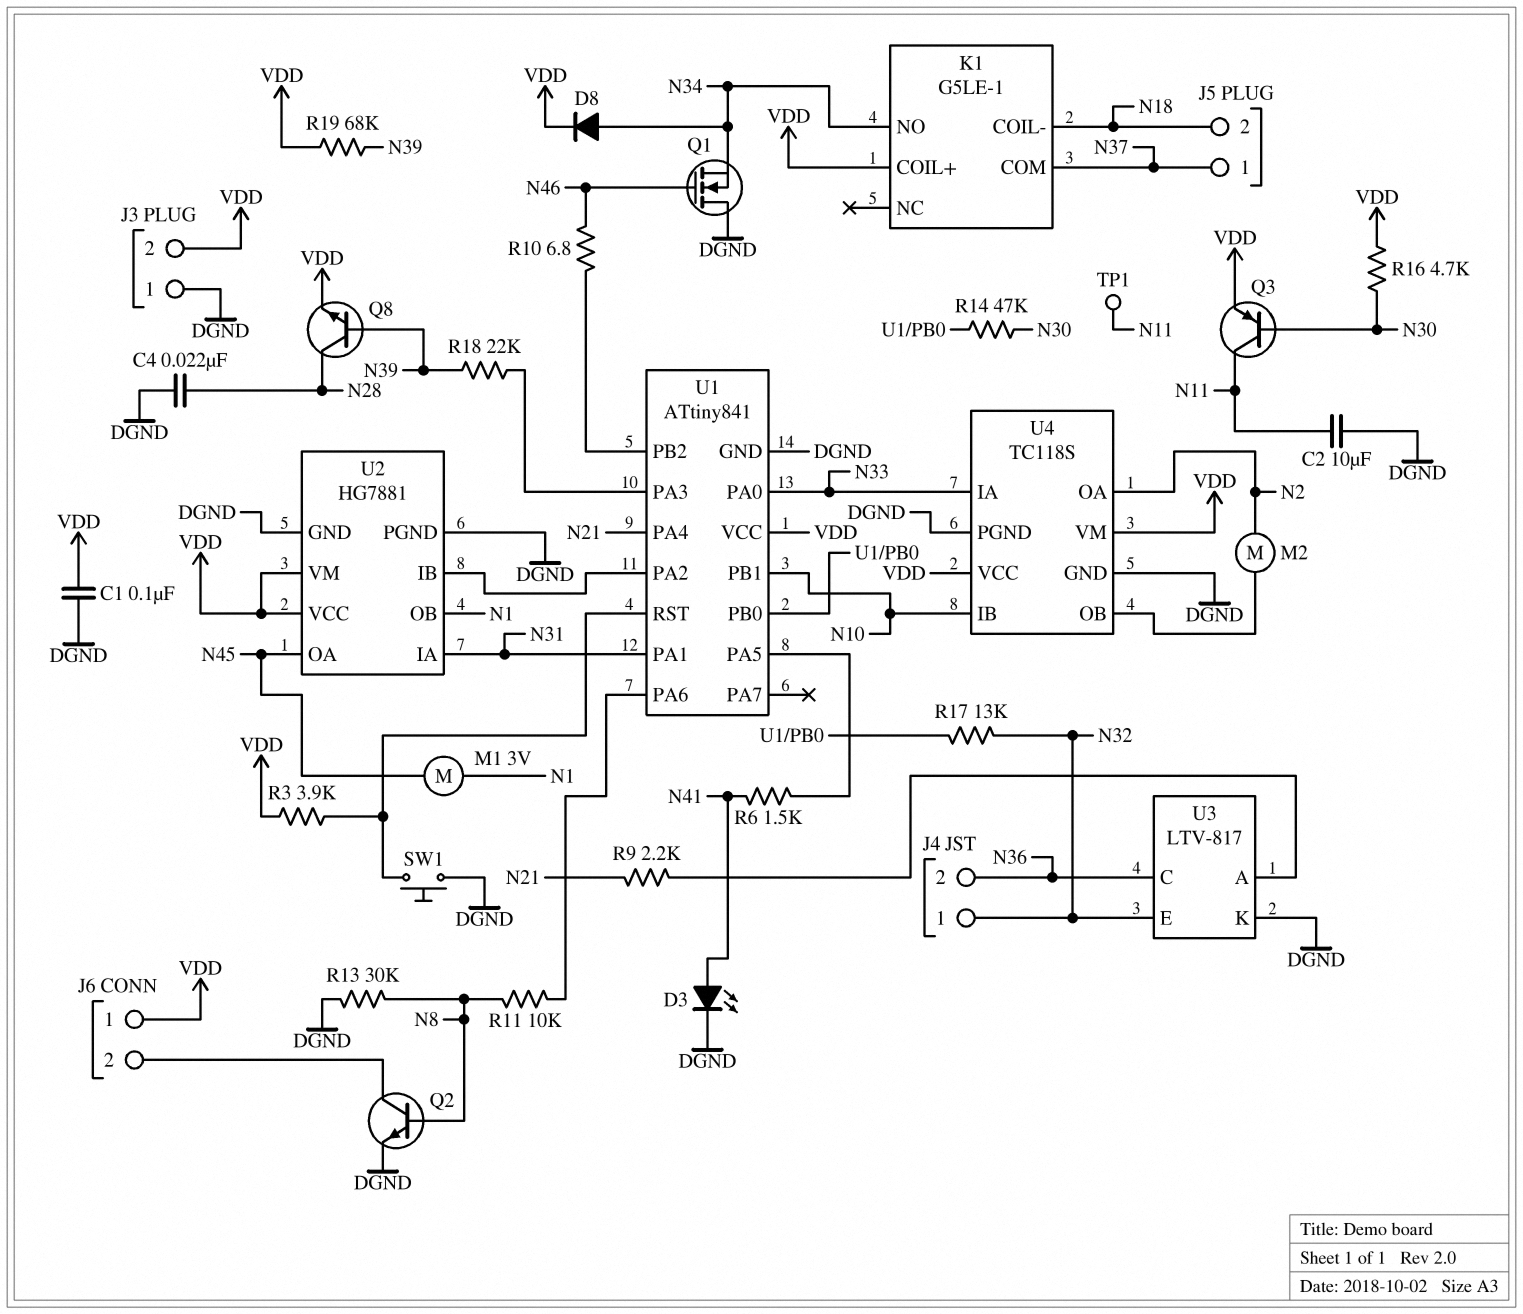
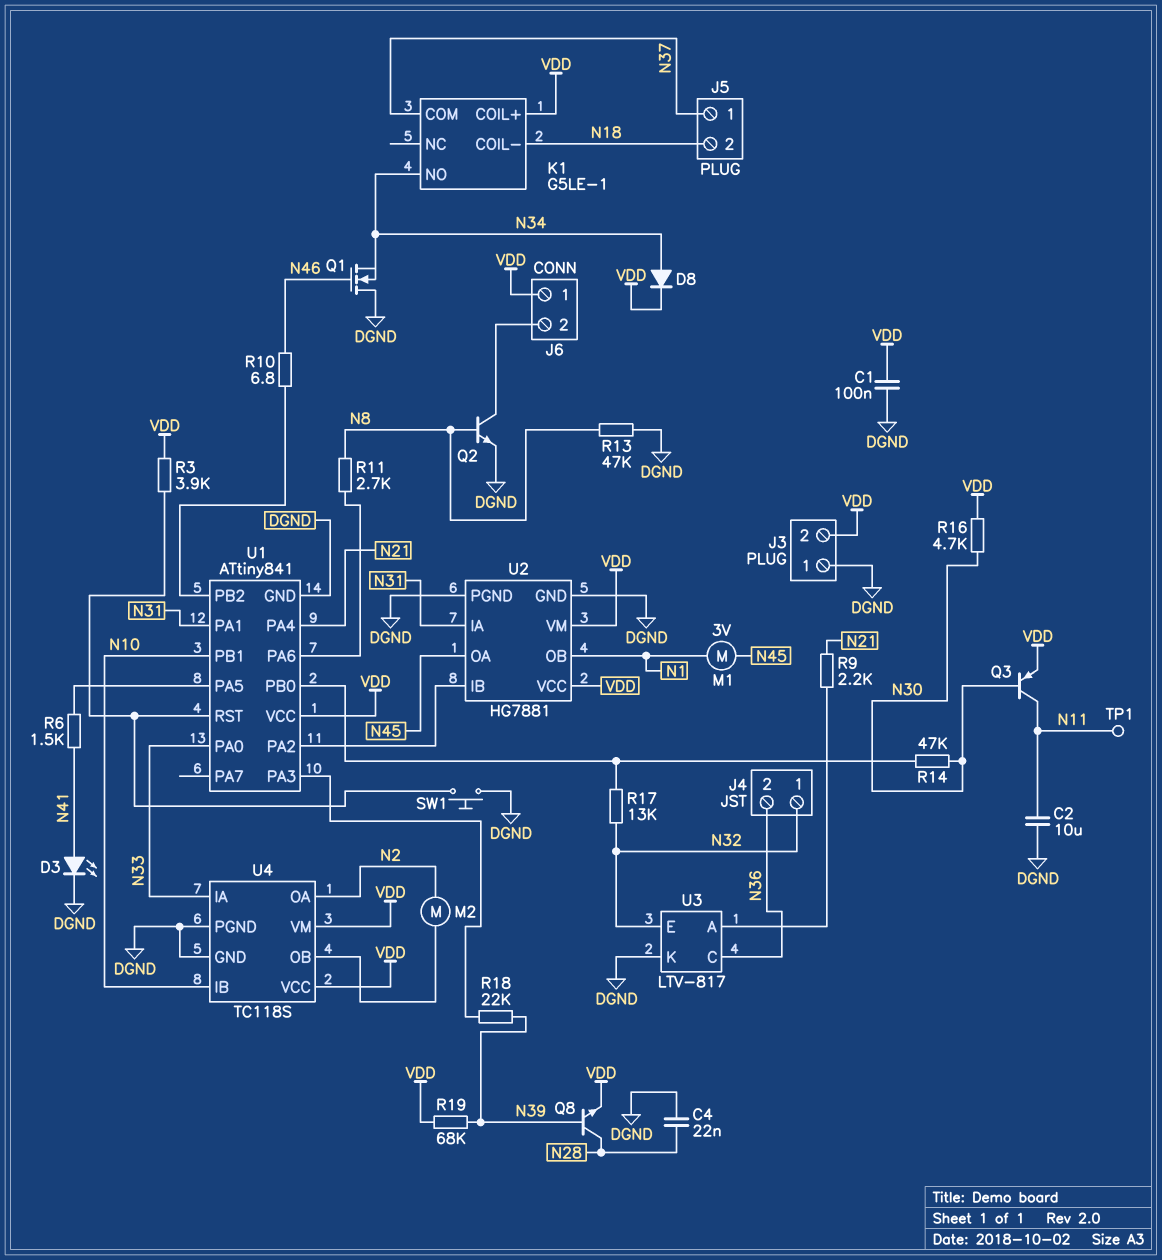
R11: 10k (N8, U1/PA6) -> 2.7k (N8, U1/PA6)
R13: 30k (DGND, N8) -> 47k (DGND, N8)

